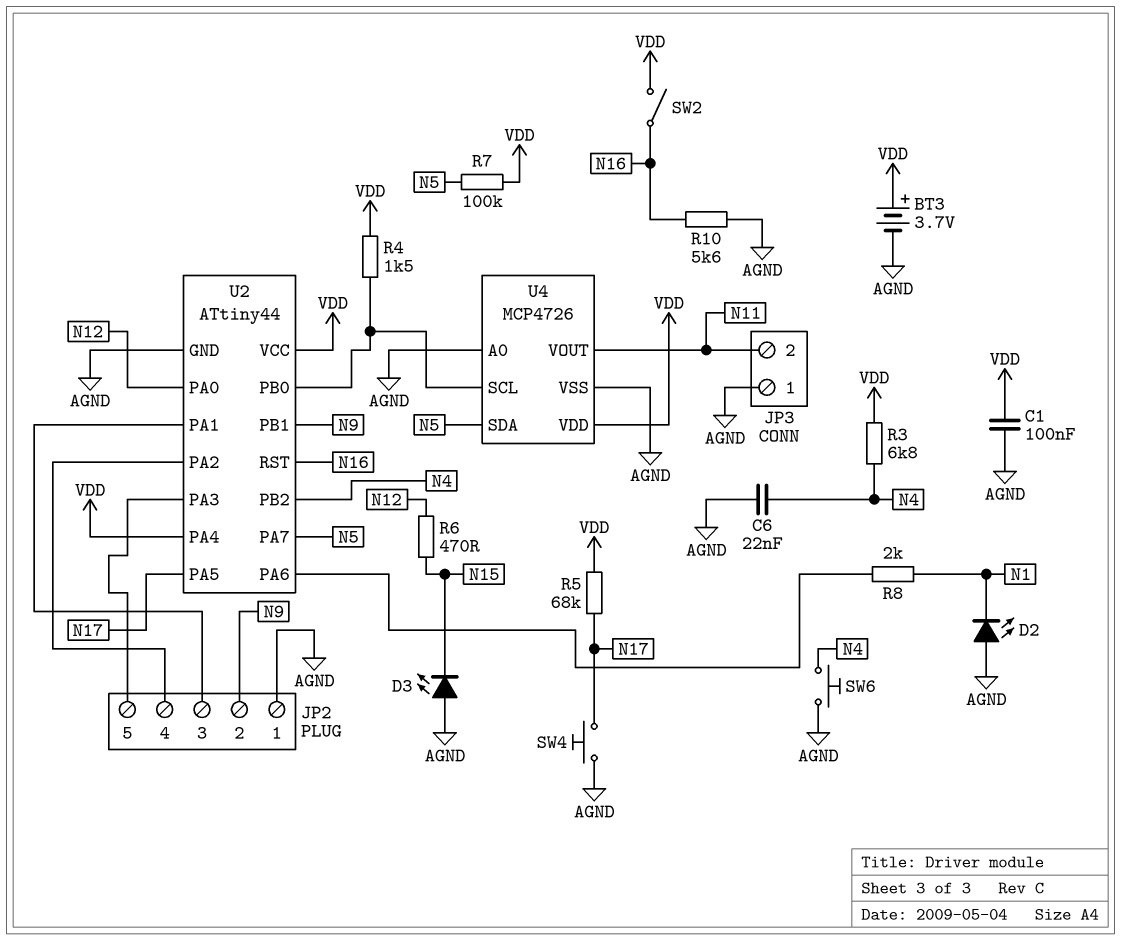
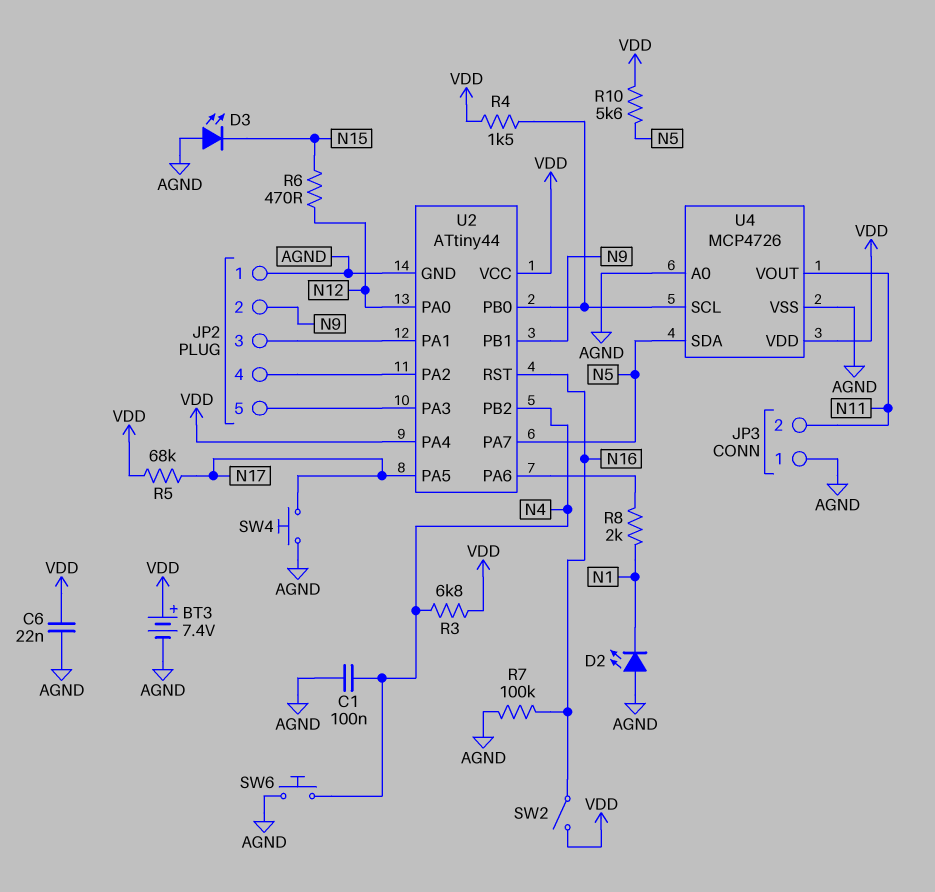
BT3: 3.7V (plus VDD, minus AGND) -> 7.4V (plus VDD, minus AGND)
C1: 100nF (AGND, VDD) -> 100nF (AGND, N4)
C6: 22nF (AGND, N4) -> 22nF (AGND, VDD)
R7: 100k (N5, VDD) -> 100k (AGND, N16)
R10: 5.6k (AGND, N16) -> 5.6k (N5, VDD)

